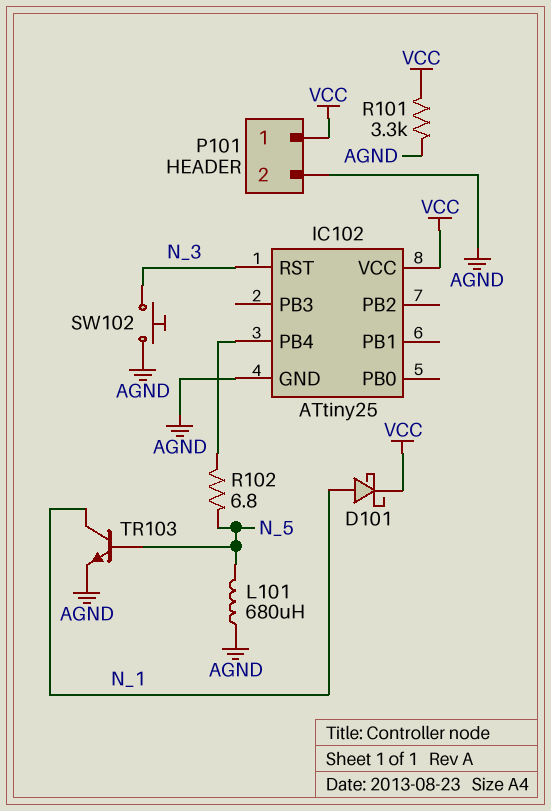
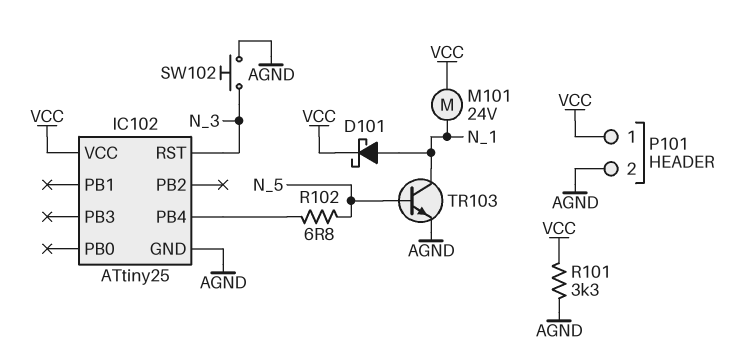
L101: 680uH (AGND, N_5) -> none
M101: none -> motor 24V (N_1, VCC)

